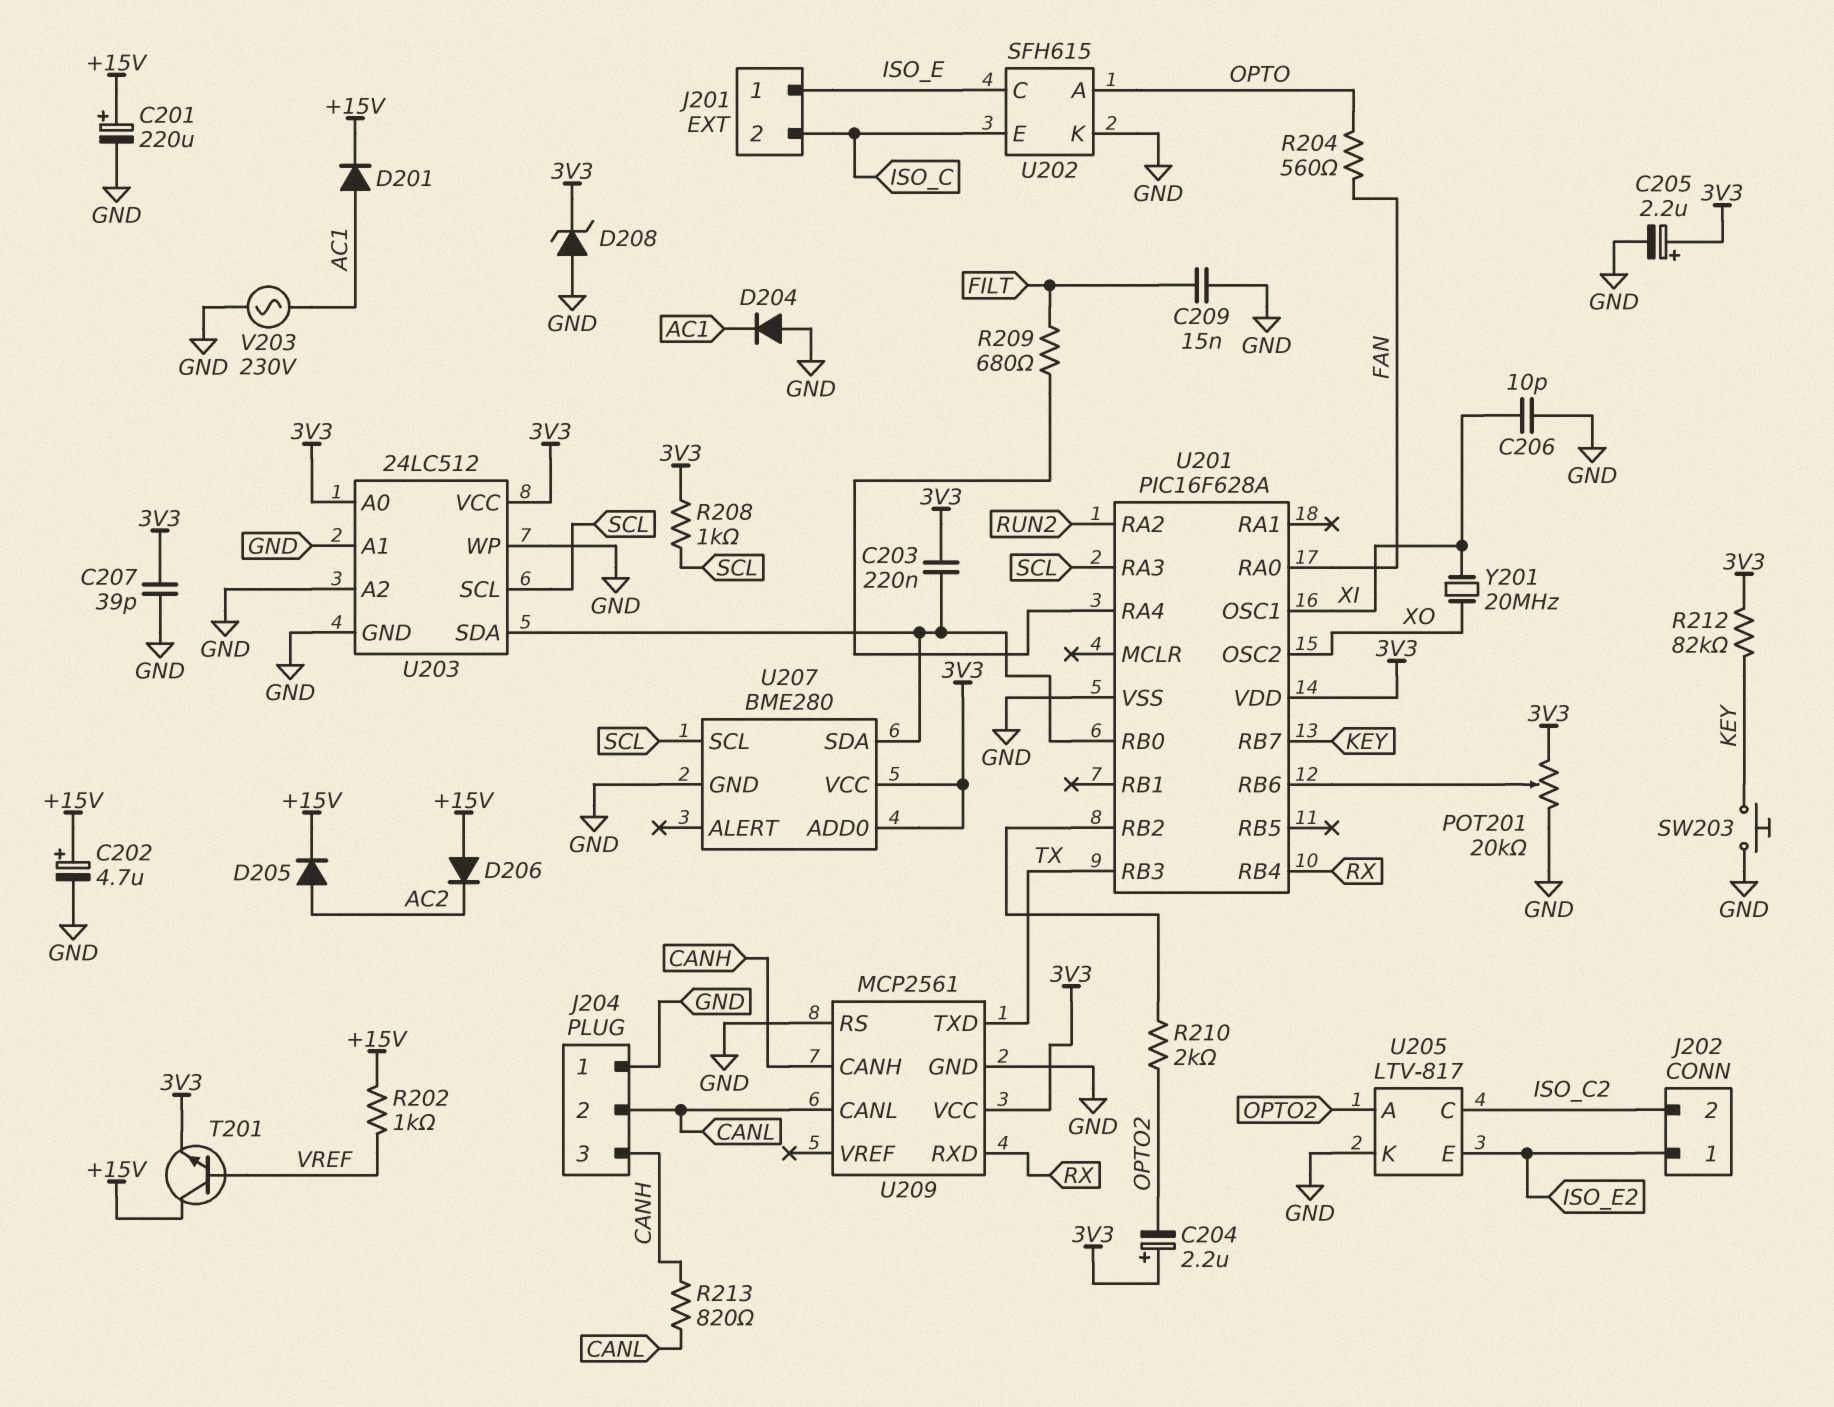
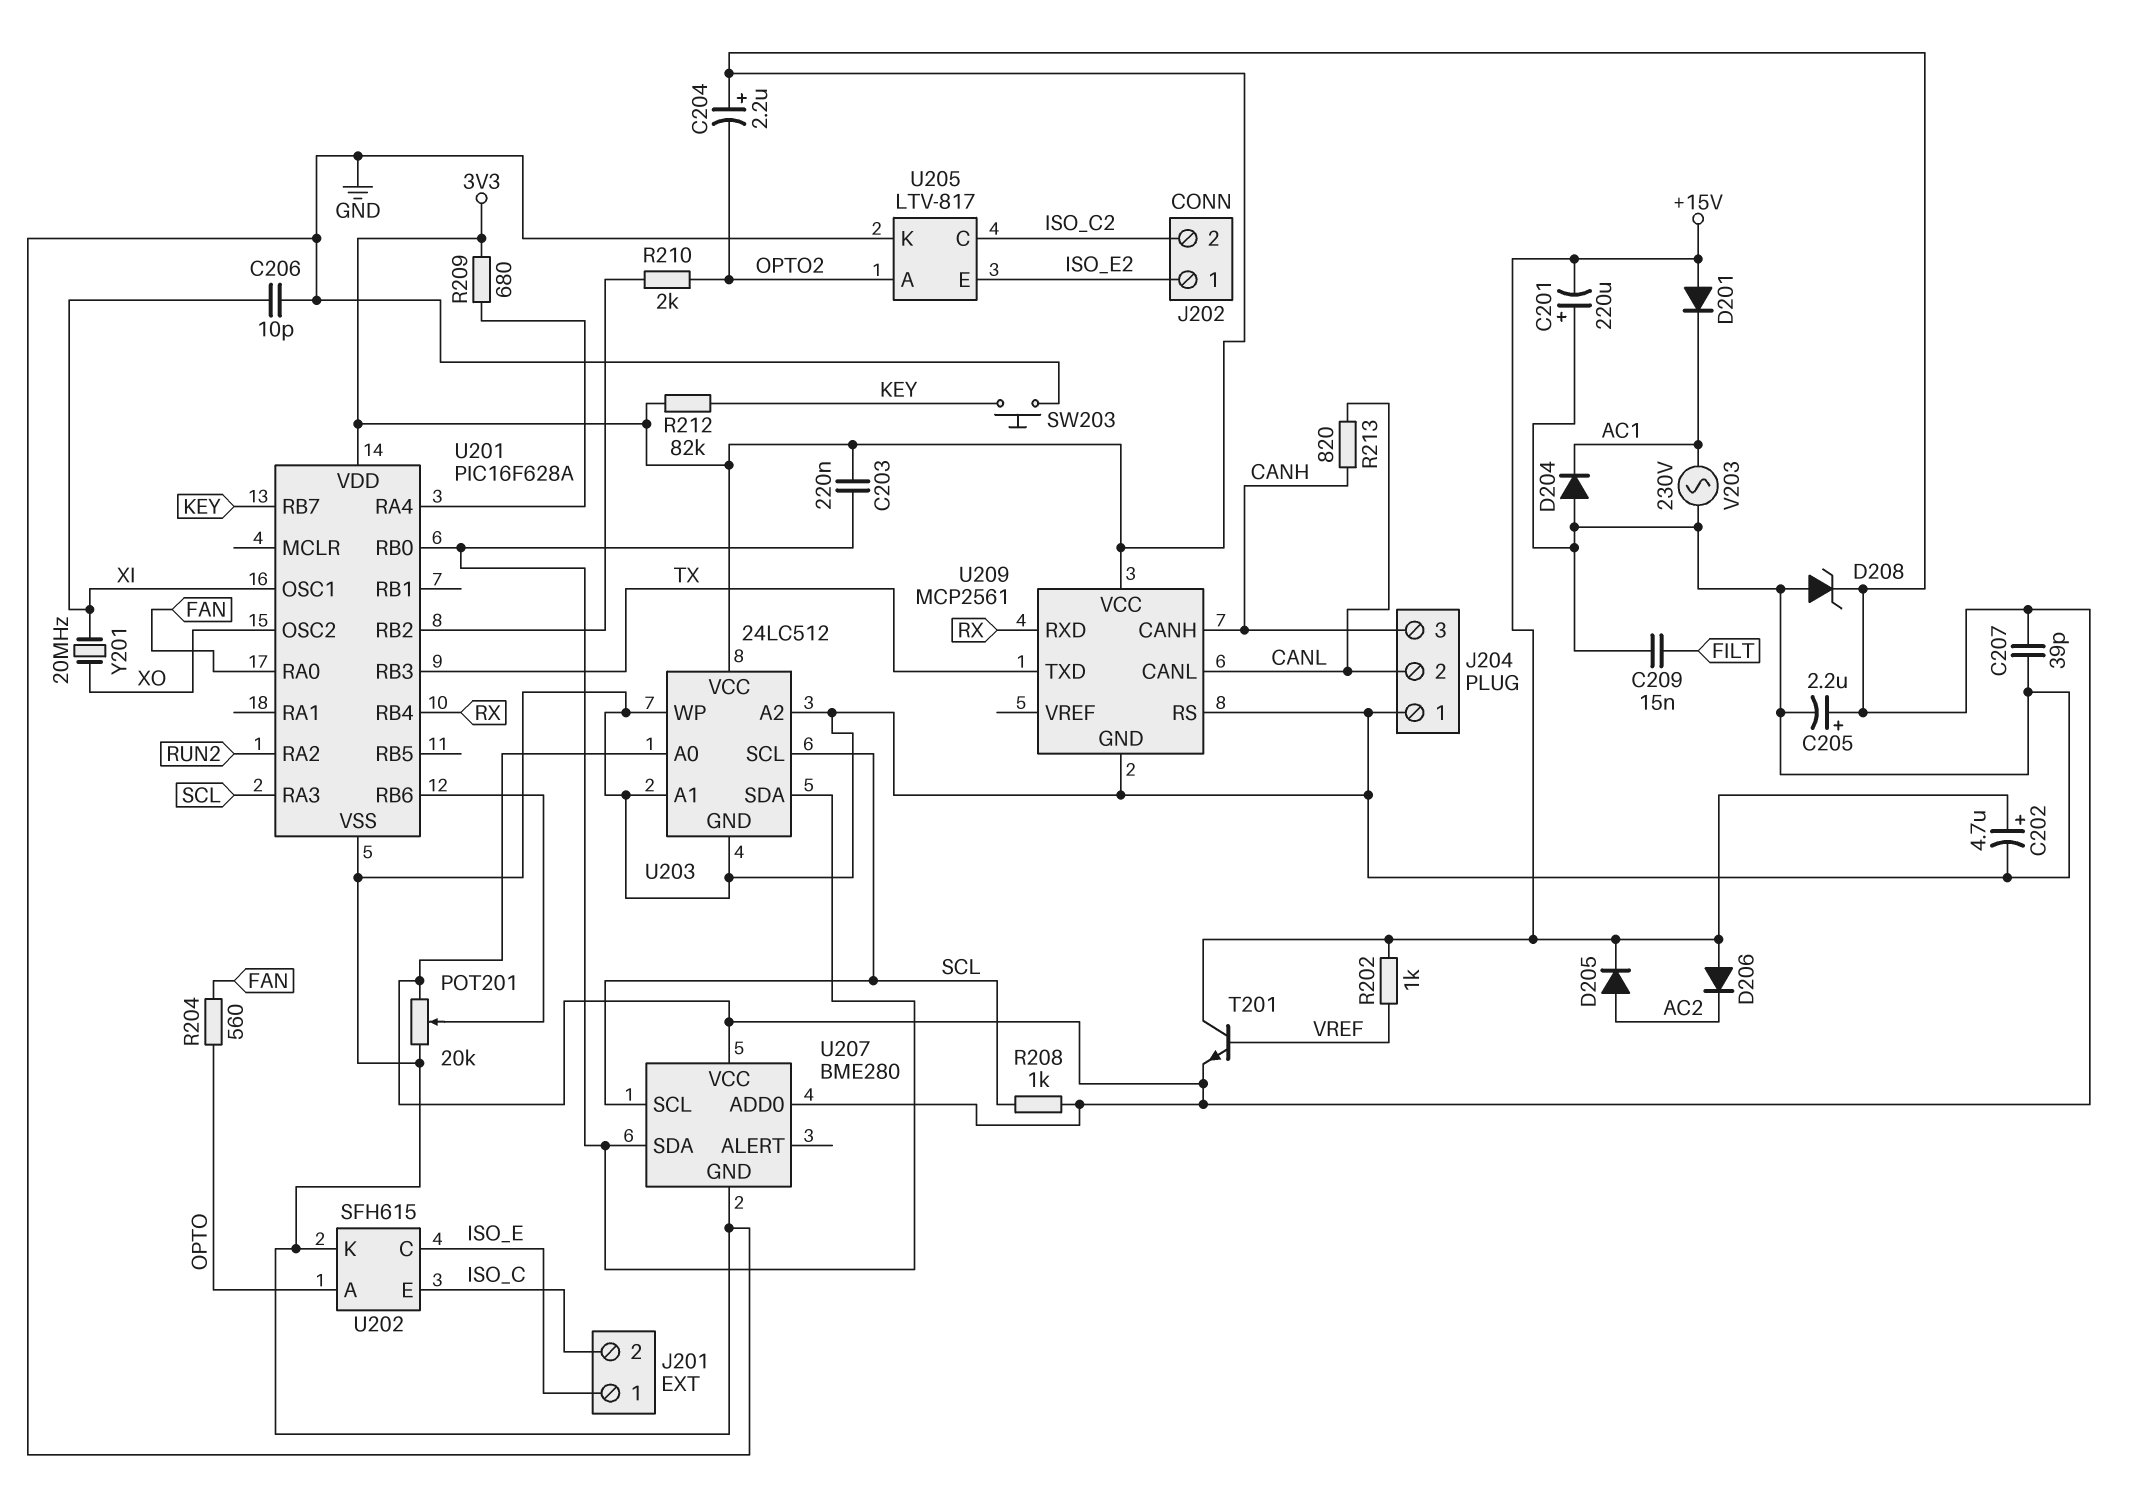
C201: 220uF (plus +15V, minus GND) -> 220uF (plus GND, minus +15V)
D201: diode (A AC1, K +15V) -> diode (A +15V, K AC1)
R209: 680 (FILT, U201/RA4) -> 680 (3V3, U201/RA4)

